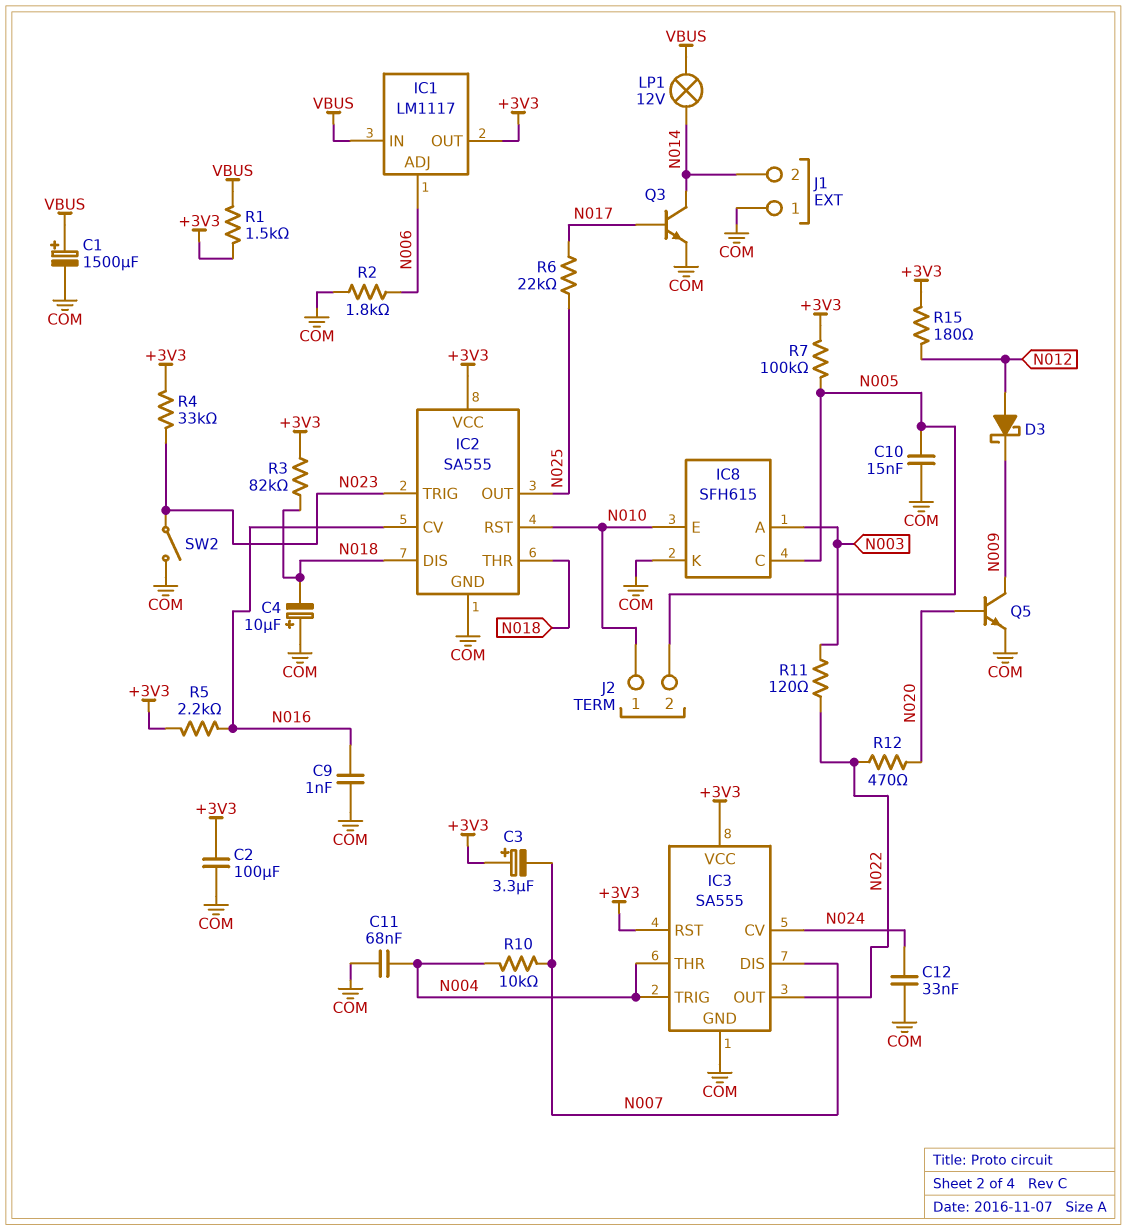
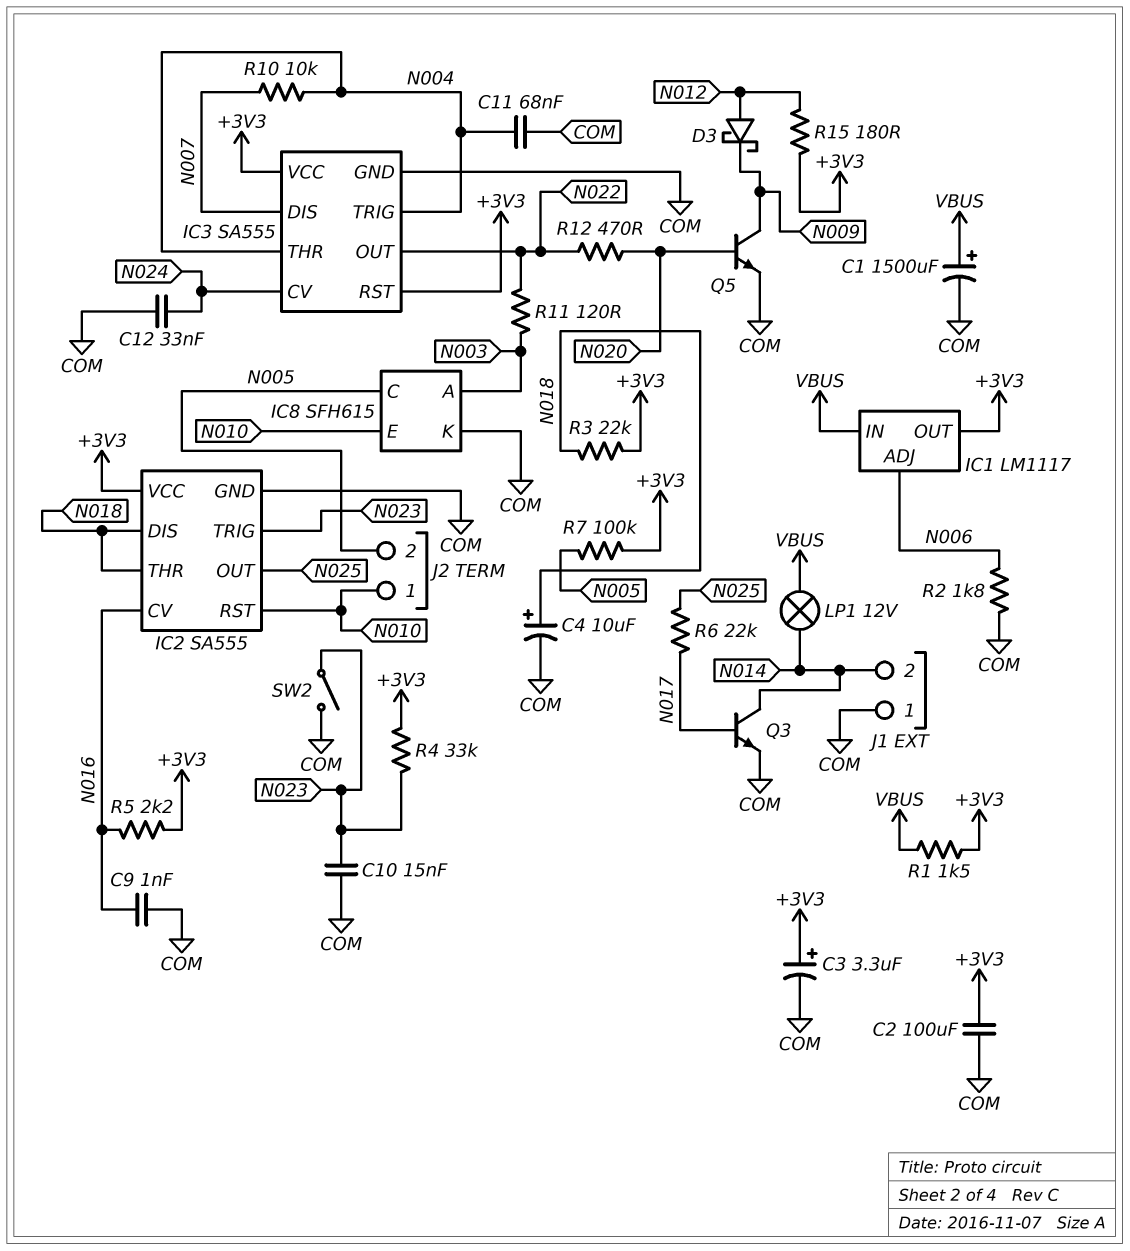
C3: 3.3uF (plus +3V3, minus N007) -> 3.3uF (plus +3V3, minus COM)
C4: 10uF (plus COM, minus N018) -> 10uF (plus N018, minus COM)
C10: 15nF (COM, N005) -> 15nF (COM, N023)
R3: 82k (+3V3, N018) -> 22k (+3V3, N018)

